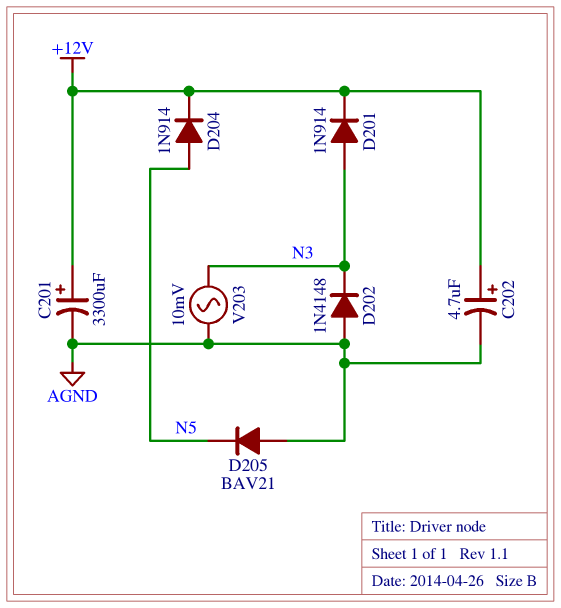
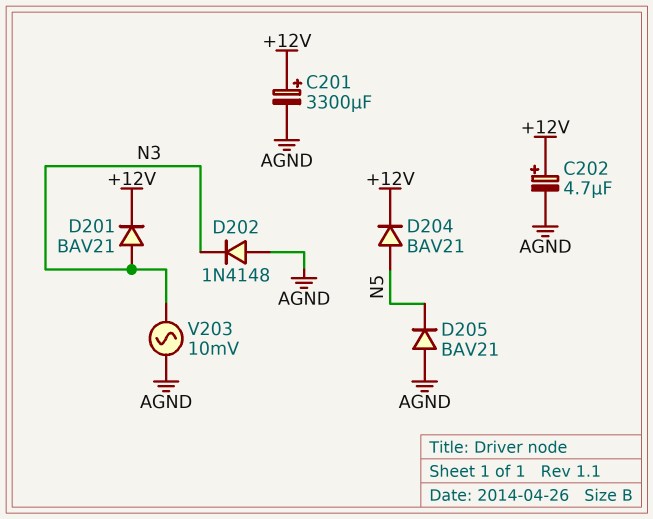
D201: diode 1N914 (A N3, K +12V) -> diode BAV21 (A N3, K +12V)
D204: diode 1N914 (A N5, K +12V) -> diode BAV21 (A N5, K +12V)

